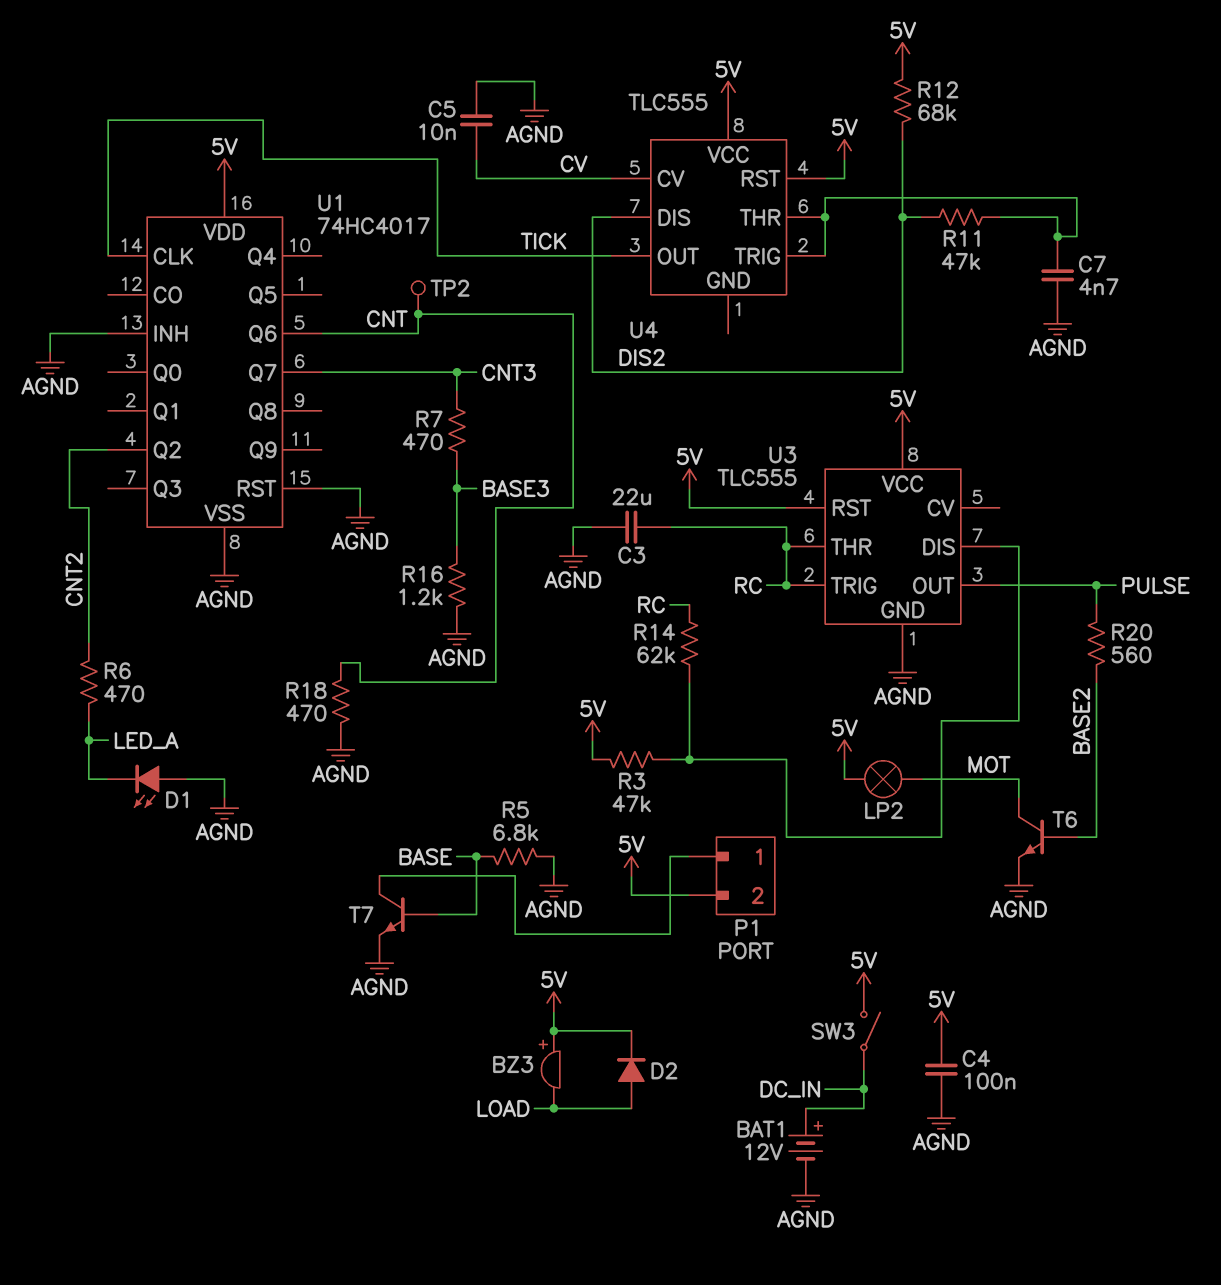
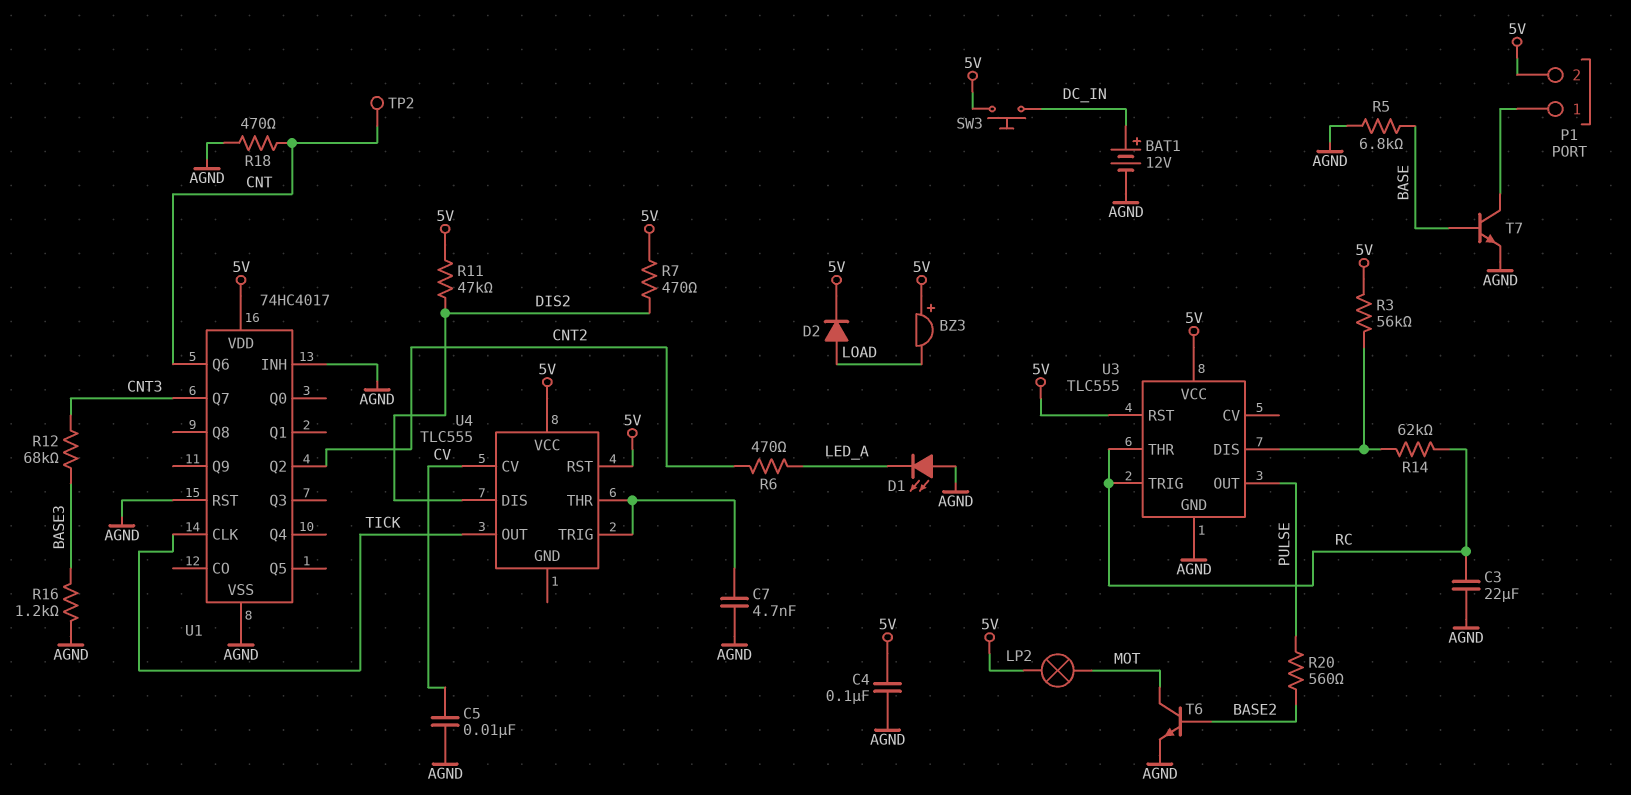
R3: 47k (5V, U3/DIS) -> 56k (5V, U3/DIS)
R7: 470 (BASE3, CNT3) -> 470 (5V, DIS2)
R11: 47k (DIS2, U4/THR) -> 47k (5V, DIS2)
R12: 68k (5V, DIS2) -> 68k (BASE3, CNT3)
SW3: switch (5V, DC_IN) -> button (5V, DC_IN)

